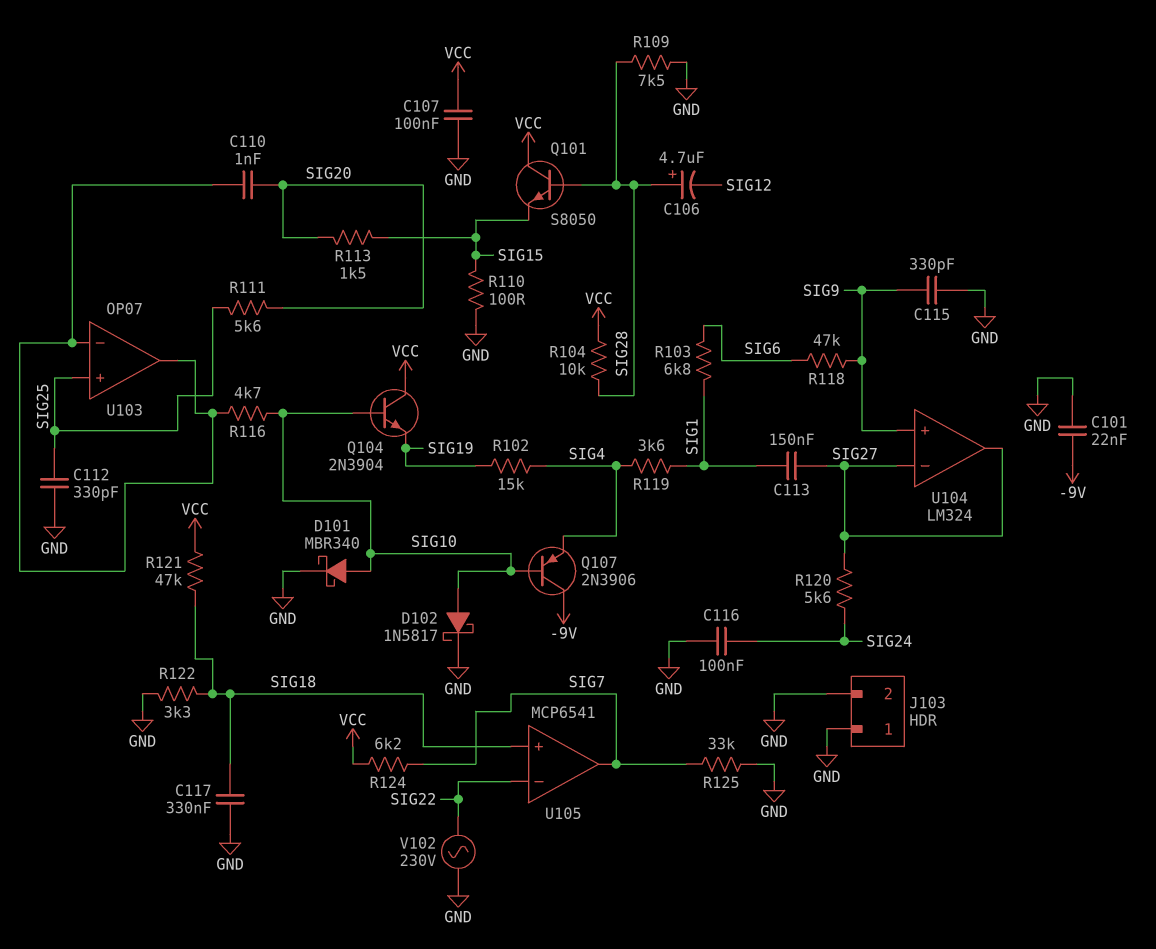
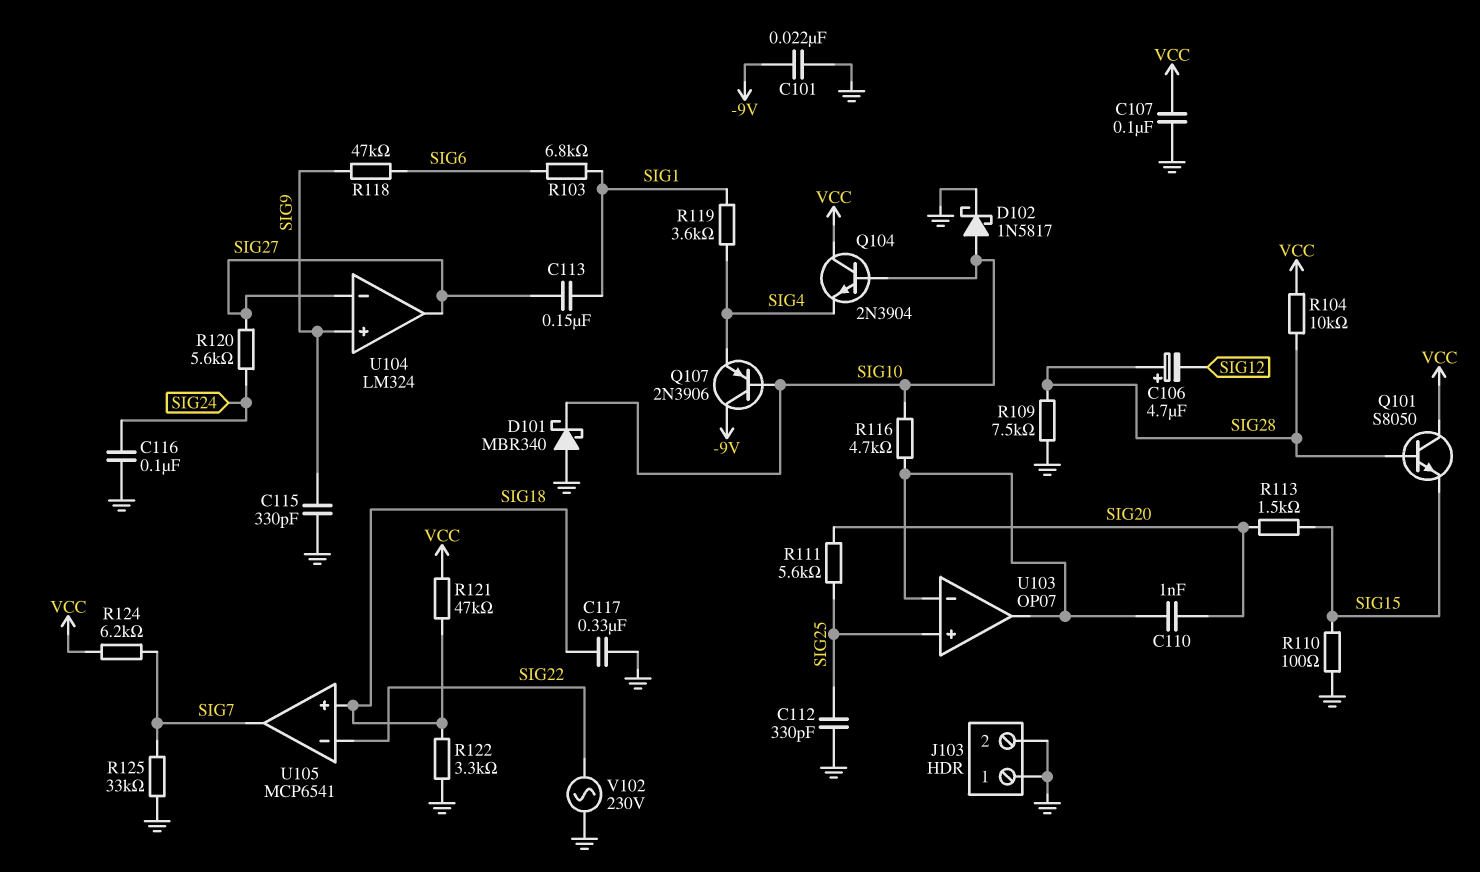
D101: schottky MBR340 (A SIG10, K GND) -> schottky MBR340 (A GND, K SIG10)
Q104: NPN 2N3904 (B SIG10, C VCC, E SIG19) -> NPN 2N3904 (B SIG10, C VCC, E SIG4)
R102: 15k (SIG4, SIG19) -> none

